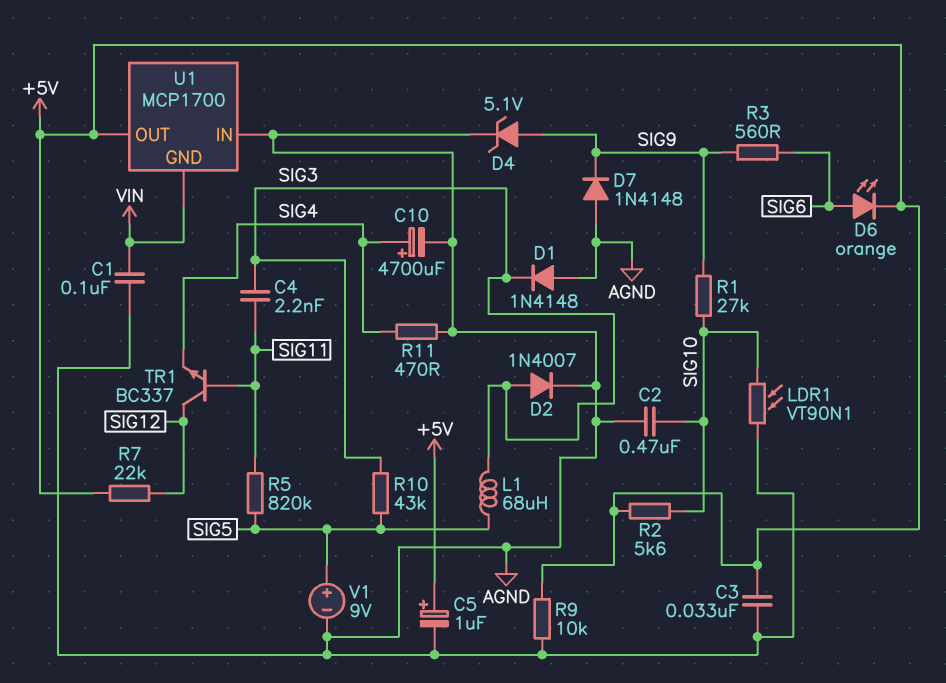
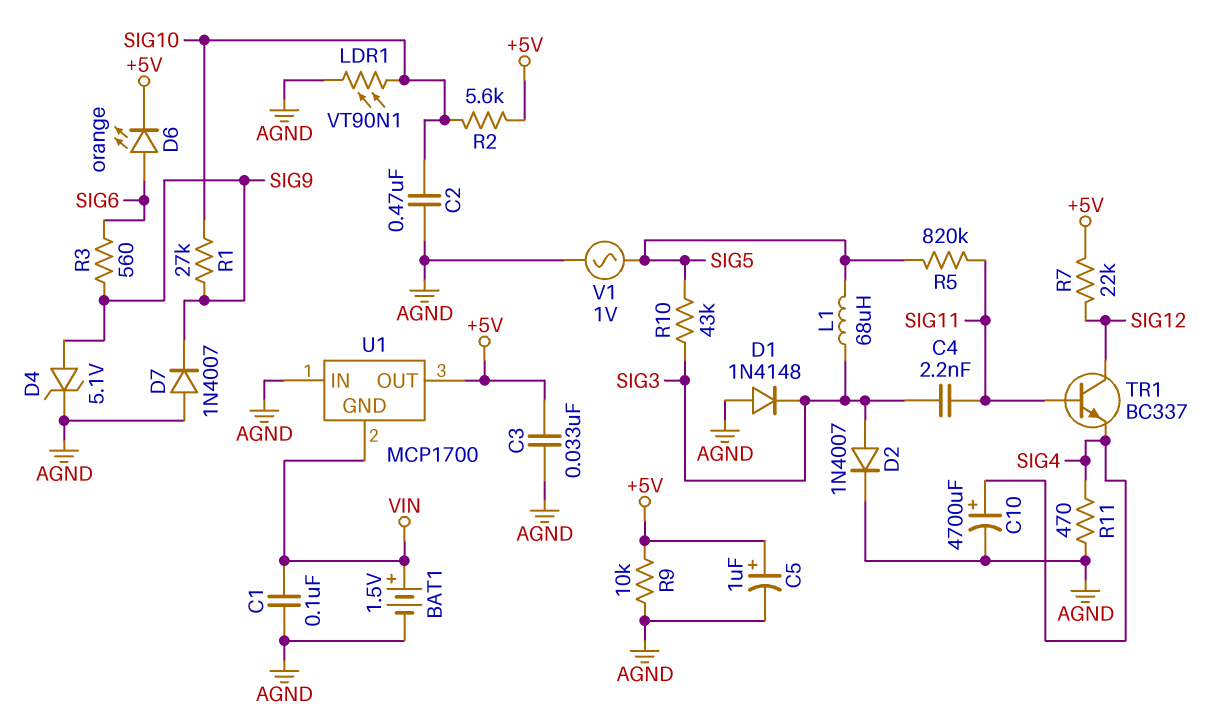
BAT1: none -> 1.5V (plus VIN, minus AGND)
D7: diode 1N4148 (A AGND, K SIG9) -> diode 1N4007 (A AGND, K SIG9)
V1: 9V (plus SIG5, minus AGND) -> AC 1V (AGND, SIG5)

